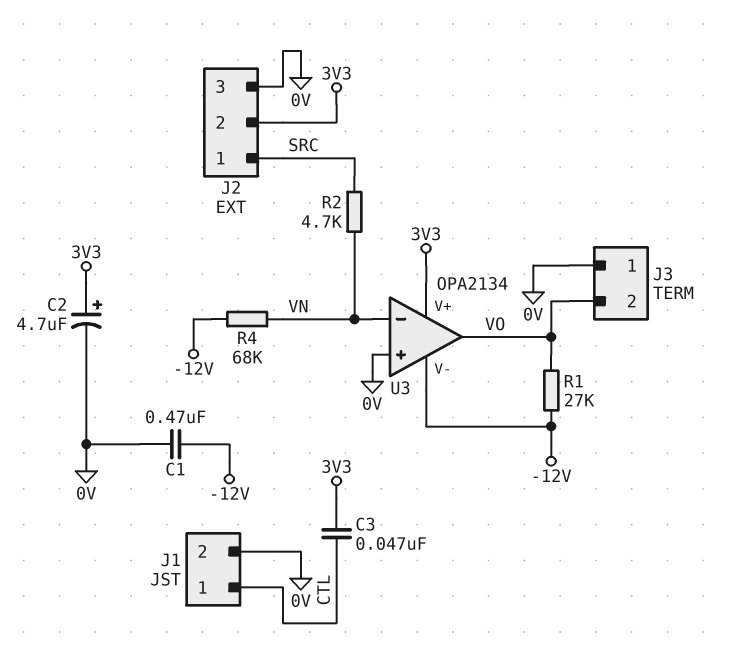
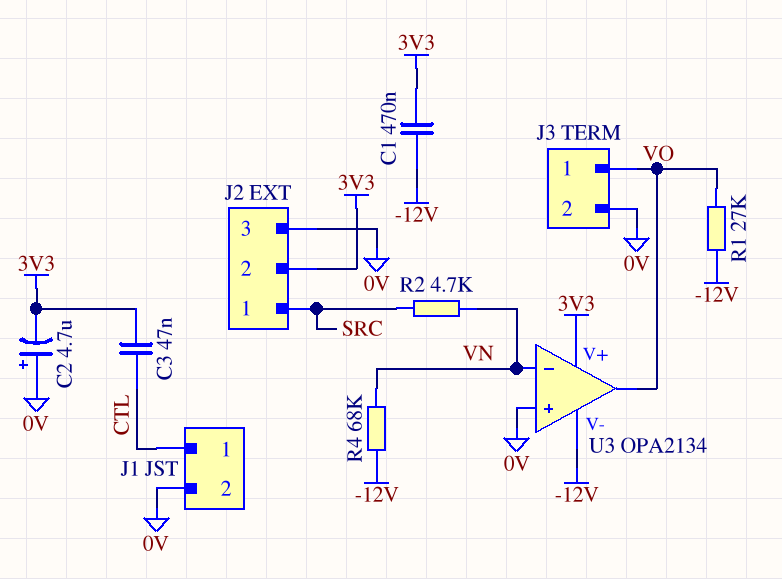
C1: 470nF (-12V, 0V) -> 470nF (-12V, 3V3)
C2: 4.7uF (plus 3V3, minus 0V) -> 4.7uF (plus 0V, minus 3V3)
J3 pin 1: 0V -> VO
J3 pin 2: VO -> 0V

